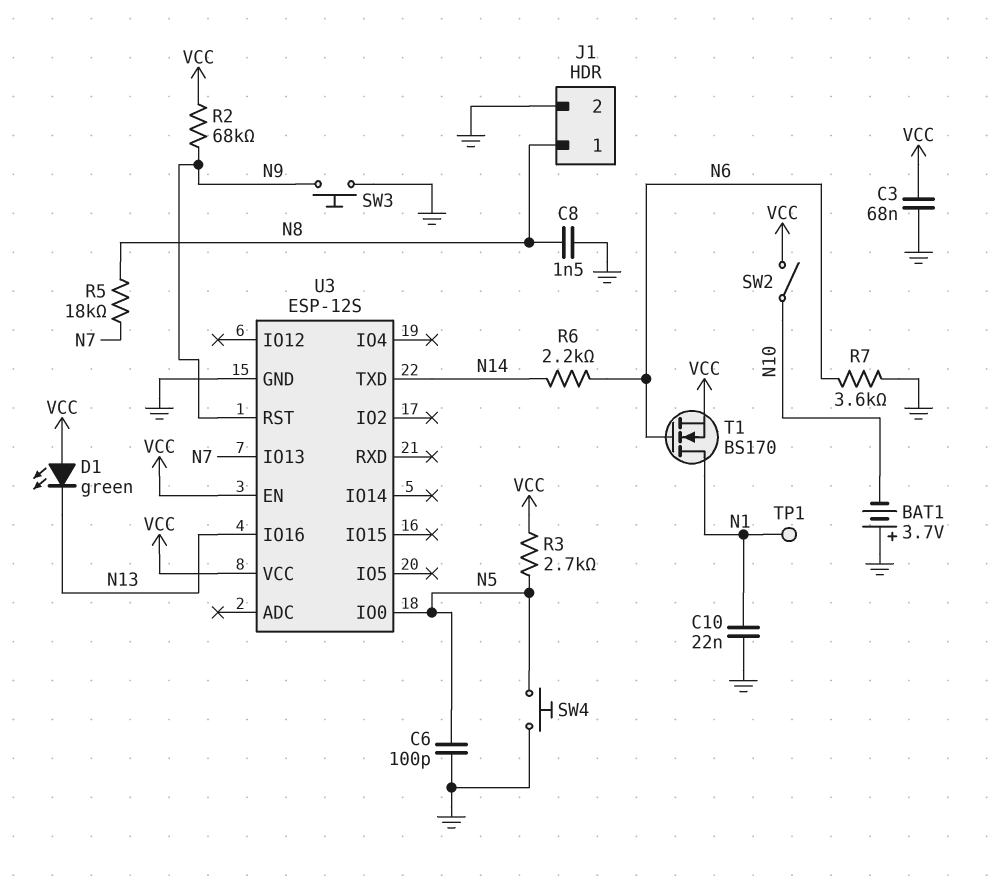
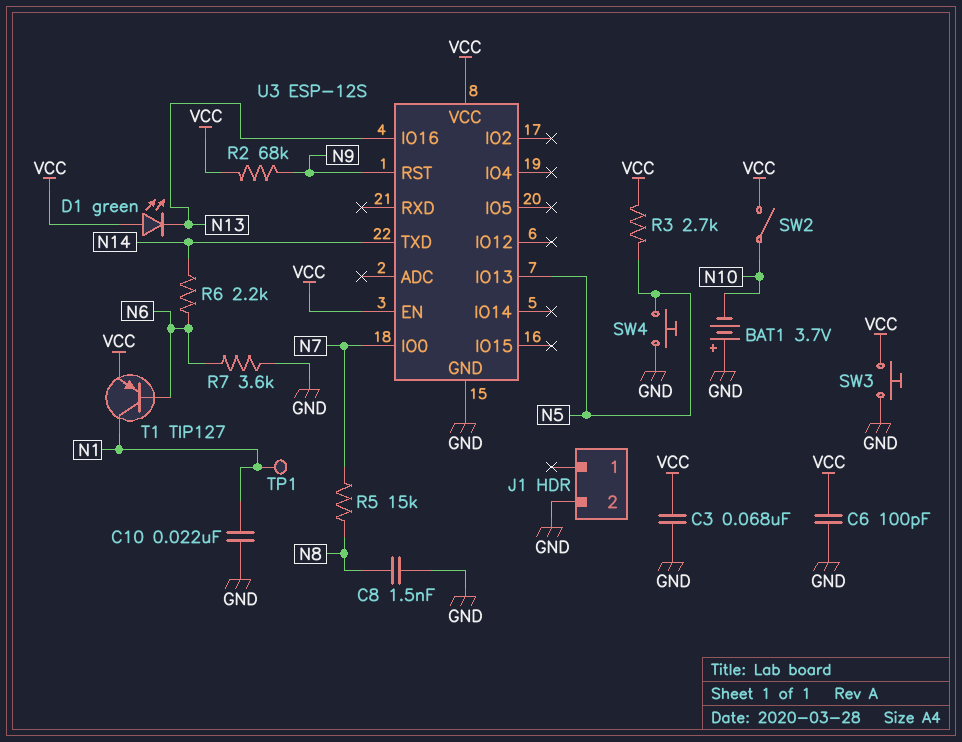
C6: 100pF (GND, N5) -> 100pF (GND, VCC)
J1 pin 1: N8 -> none
R5: 18k (N7, N8) -> 15k (N7, N8)
SW3: button (GND, N9) -> button (GND, VCC)
T1: NMOS BS170 (G N6, D N1, S VCC) -> PNP TIP127 (B N6, C N1, E VCC)
U3 pin IO0: N5 -> N7
U3 pin IO13: N7 -> N5

